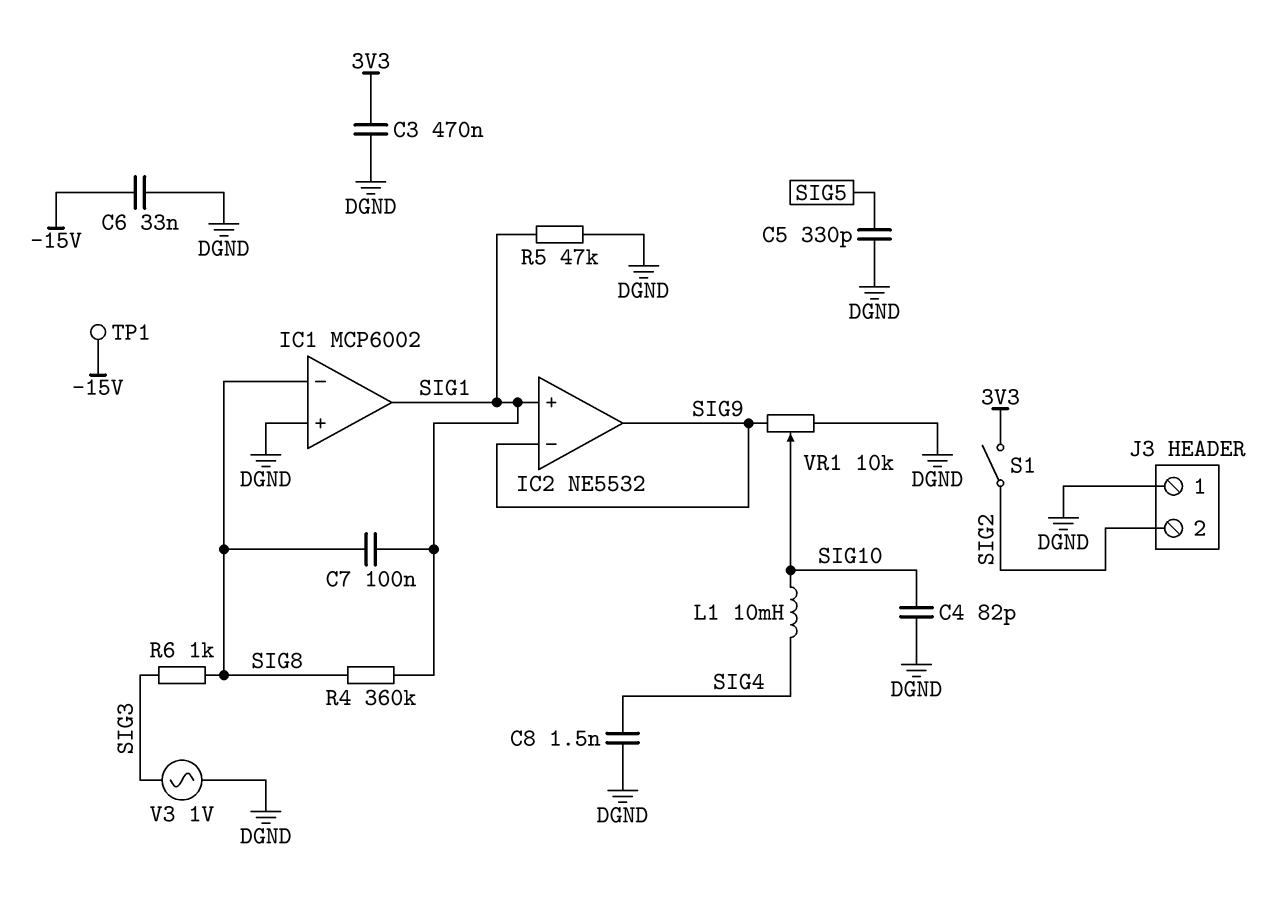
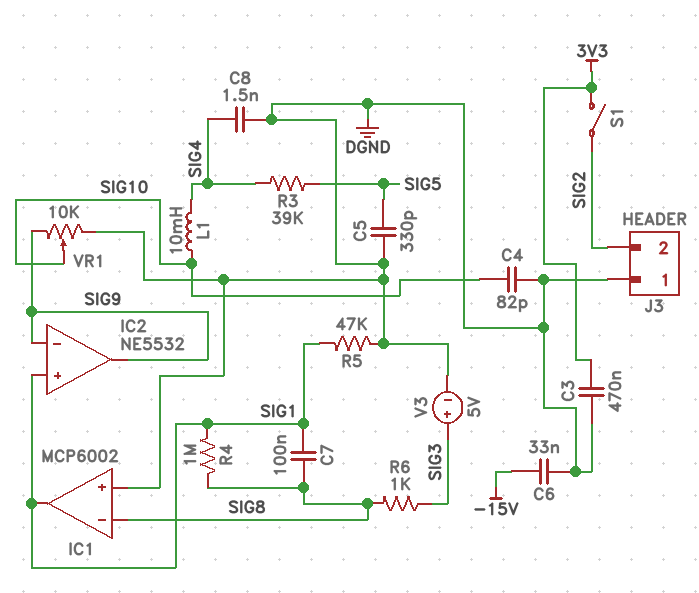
R3: none -> 39k (SIG4, SIG5)
R4: 360k (SIG1, SIG8) -> 1M (SIG1, SIG8)
TP1: test point (-15V) -> none
V3: AC 1V (DGND, SIG3) -> 5V (plus SIG3, minus DGND)

